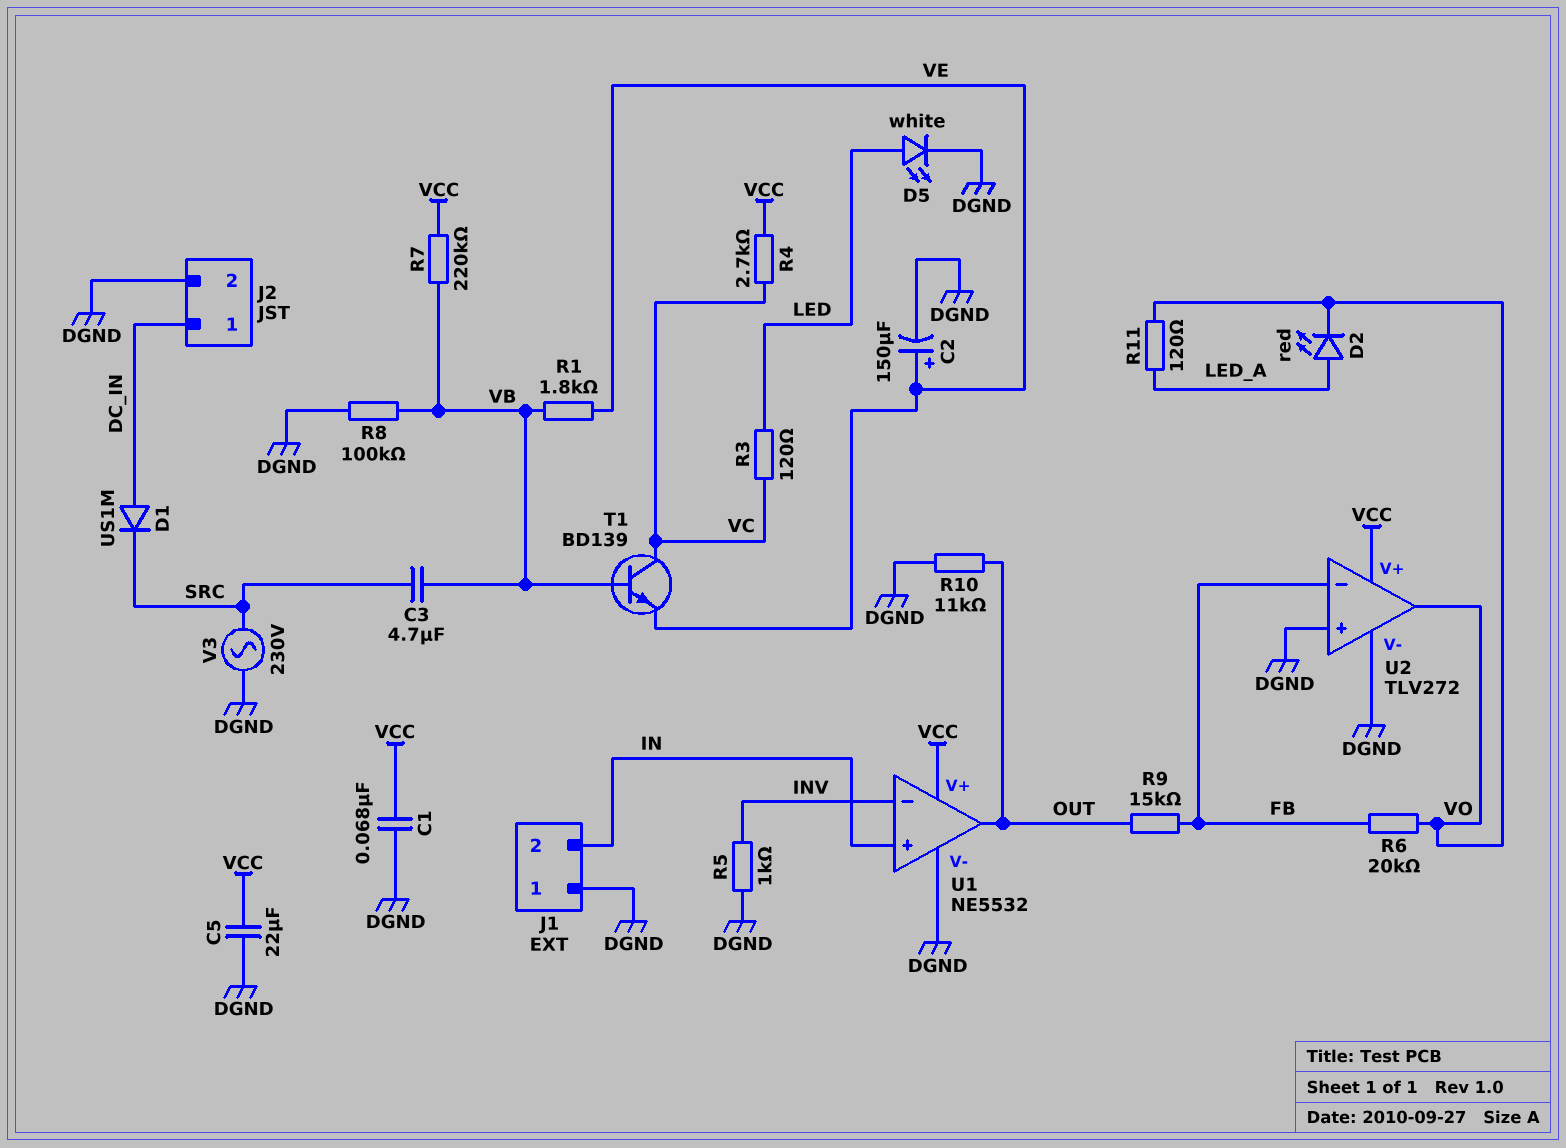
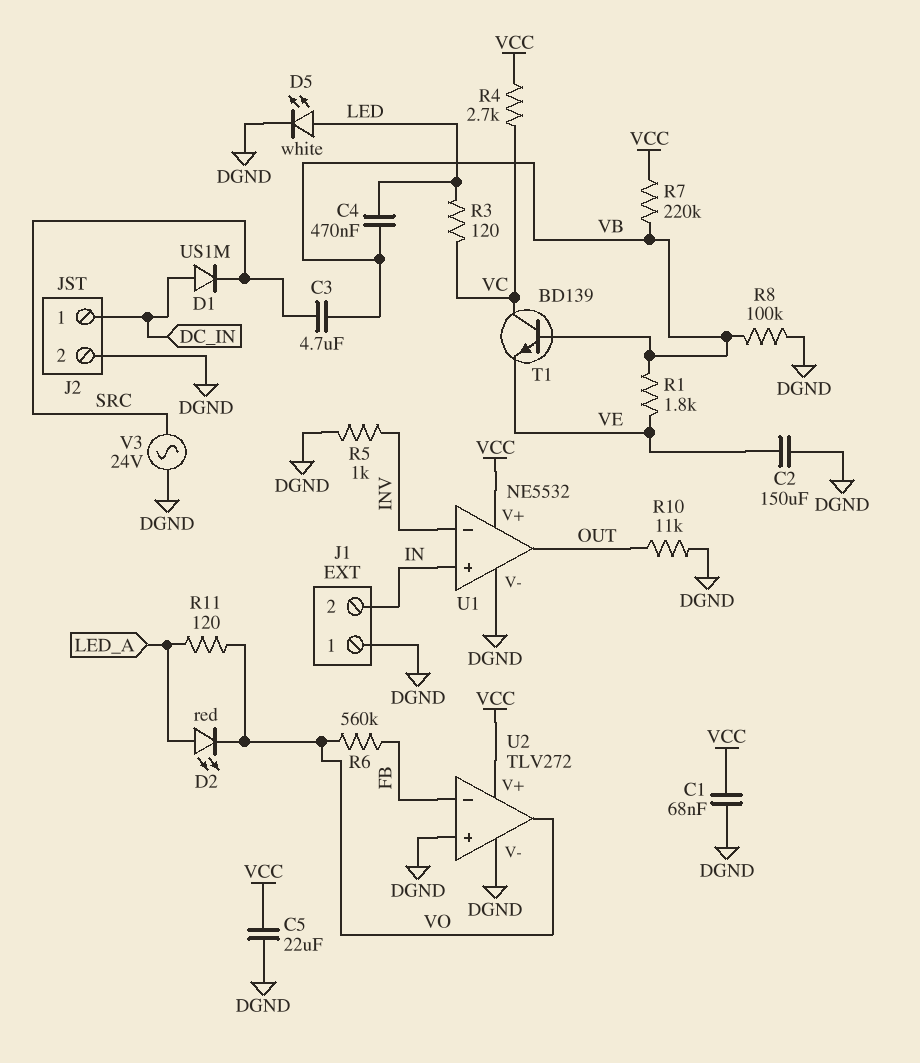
C2: 150uF (plus VE, minus DGND) -> 150uF (DGND, VE)
C4: none -> 470nF (LED, VB)
R6: 20k (FB, VO) -> 560k (FB, VO)
R9: 15k (FB, OUT) -> none
V3: AC 230V (DGND, SRC) -> AC 24V (DGND, SRC)

